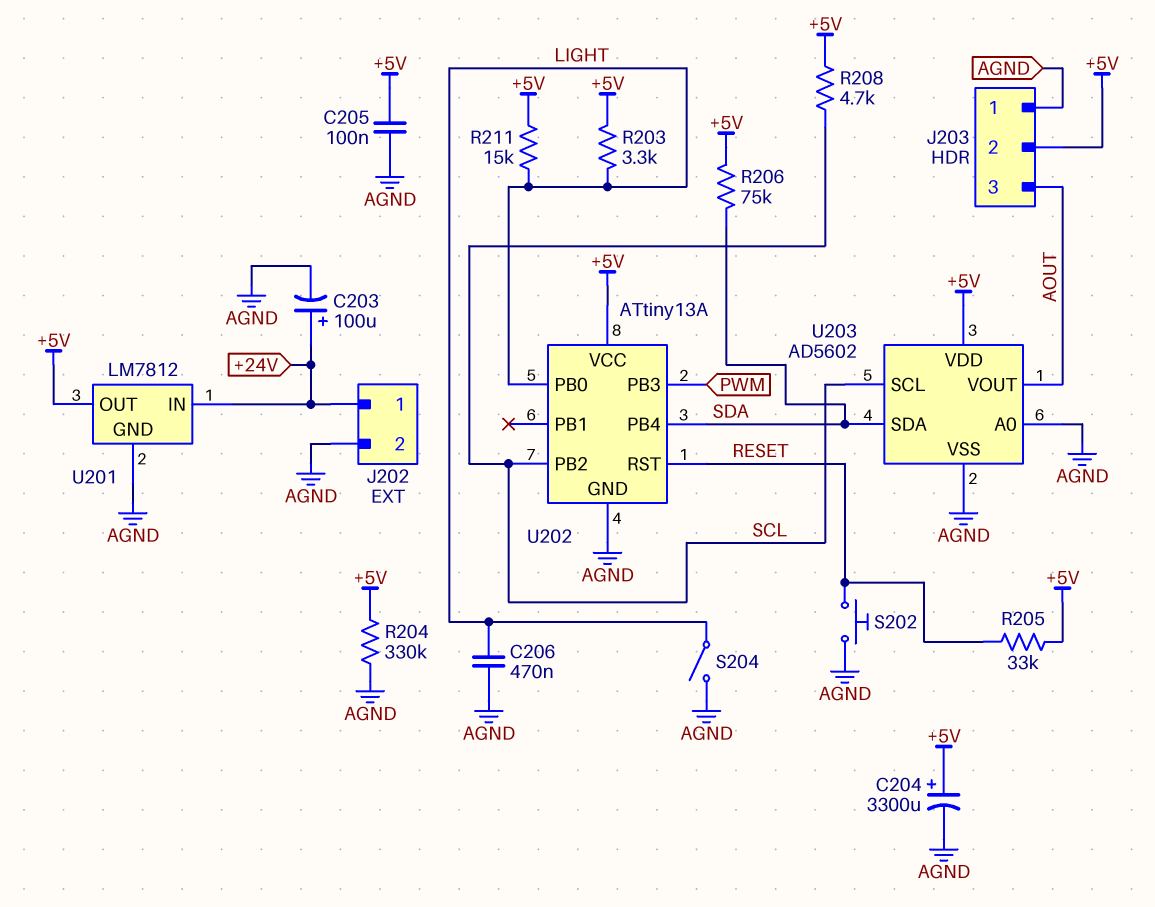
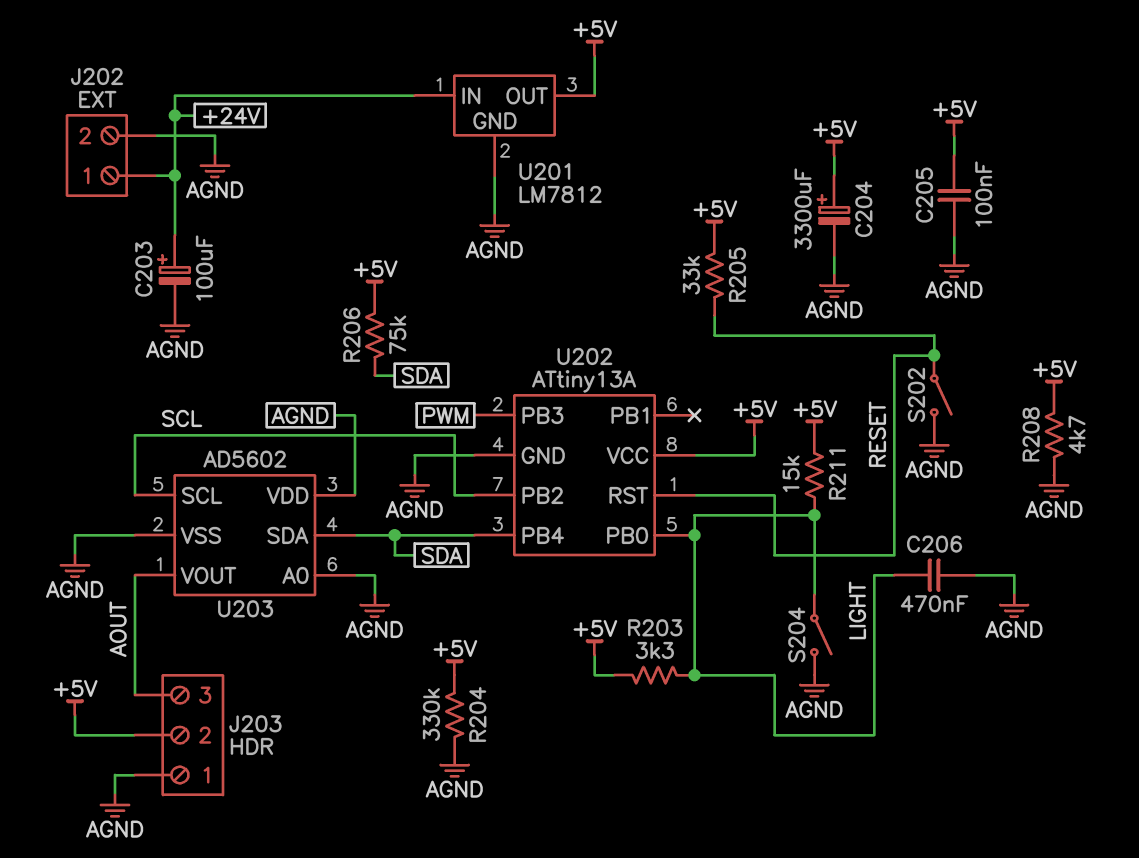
R208: 4.7k (+5V, SCL) -> 4.7k (+5V, AGND)
S202: button (AGND, RESET) -> switch (AGND, RESET)
U203 pin VDD: +5V -> AGND

